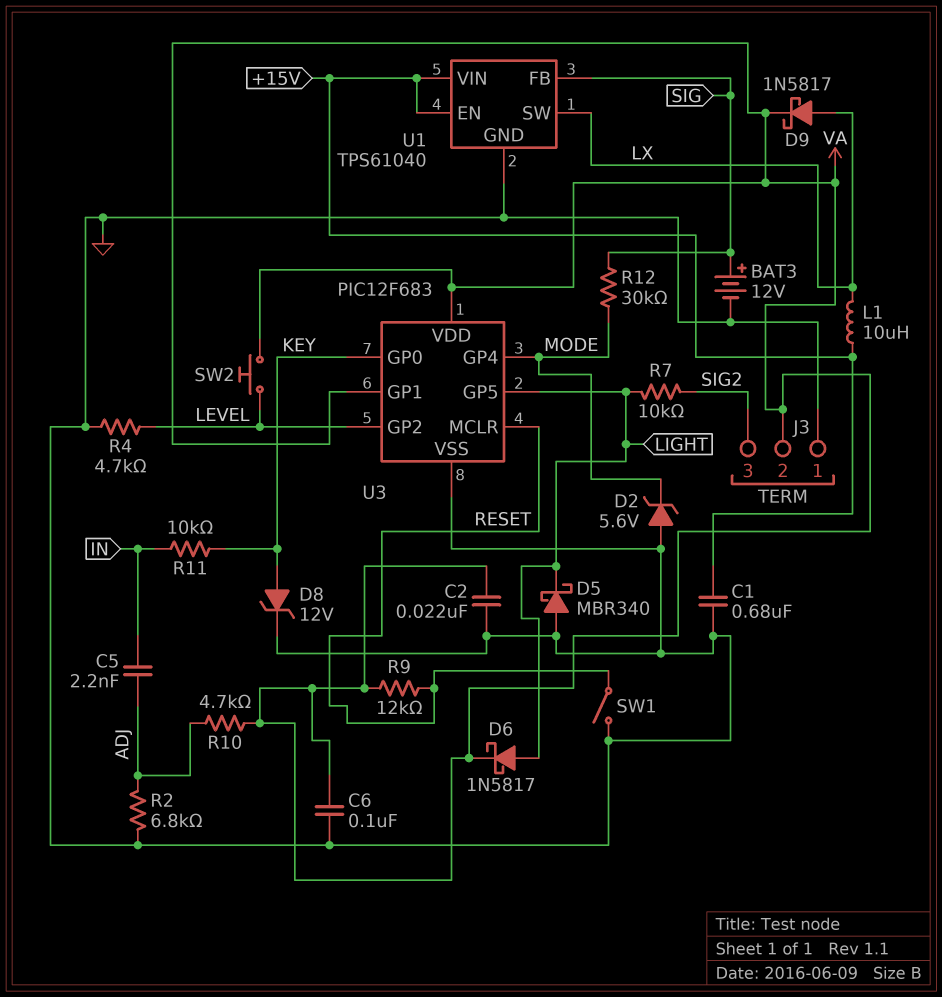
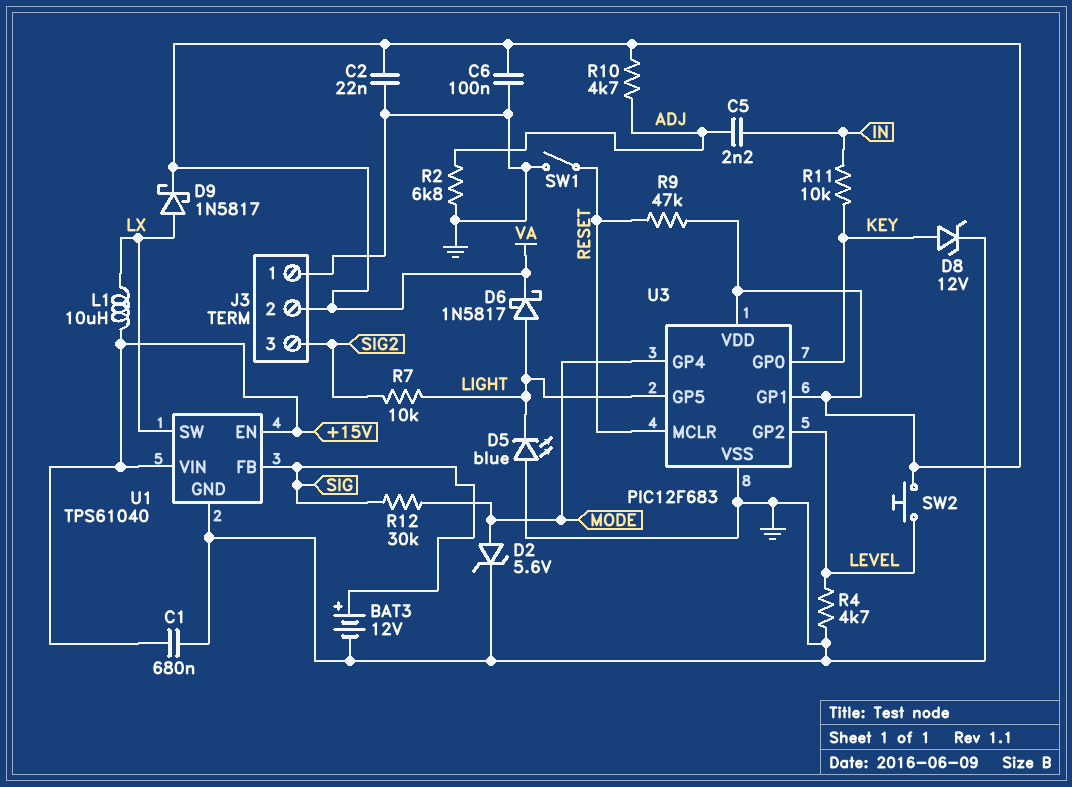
D2: zener 5.6V (A GND, K MODE) -> zener 5.6V (A MODE, K GND)
D5: schottky MBR340 (A GND, K LIGHT) -> LED blue (A GND, K LIGHT)
R9: 12k (RESET, VA) -> 47k (RESET, VA)

